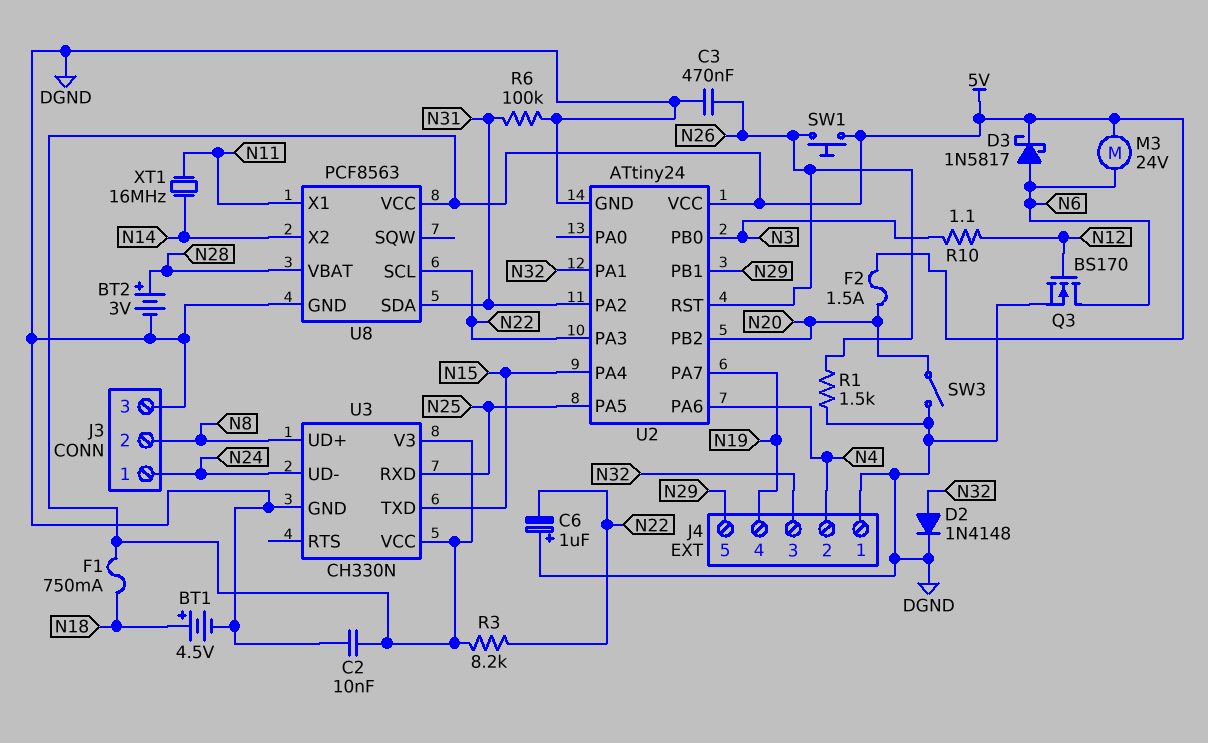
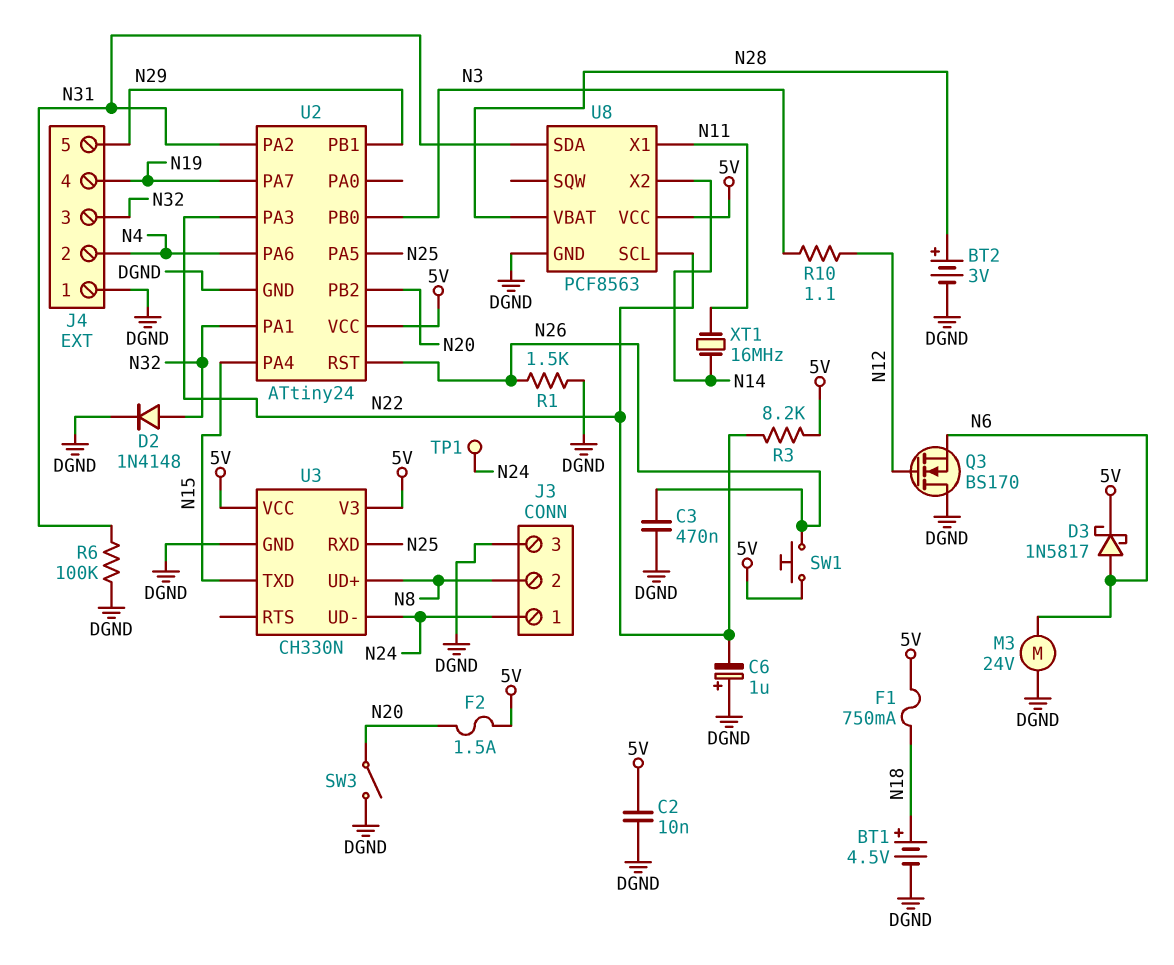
M3: motor 24V (5V, N6) -> motor 24V (DGND, N6)
Q3: NMOS BS170 (G N12, D N6, S DGND) -> NMOS BS170 (G N12, D DGND, S N6)
TP1: none -> test point (N24)

